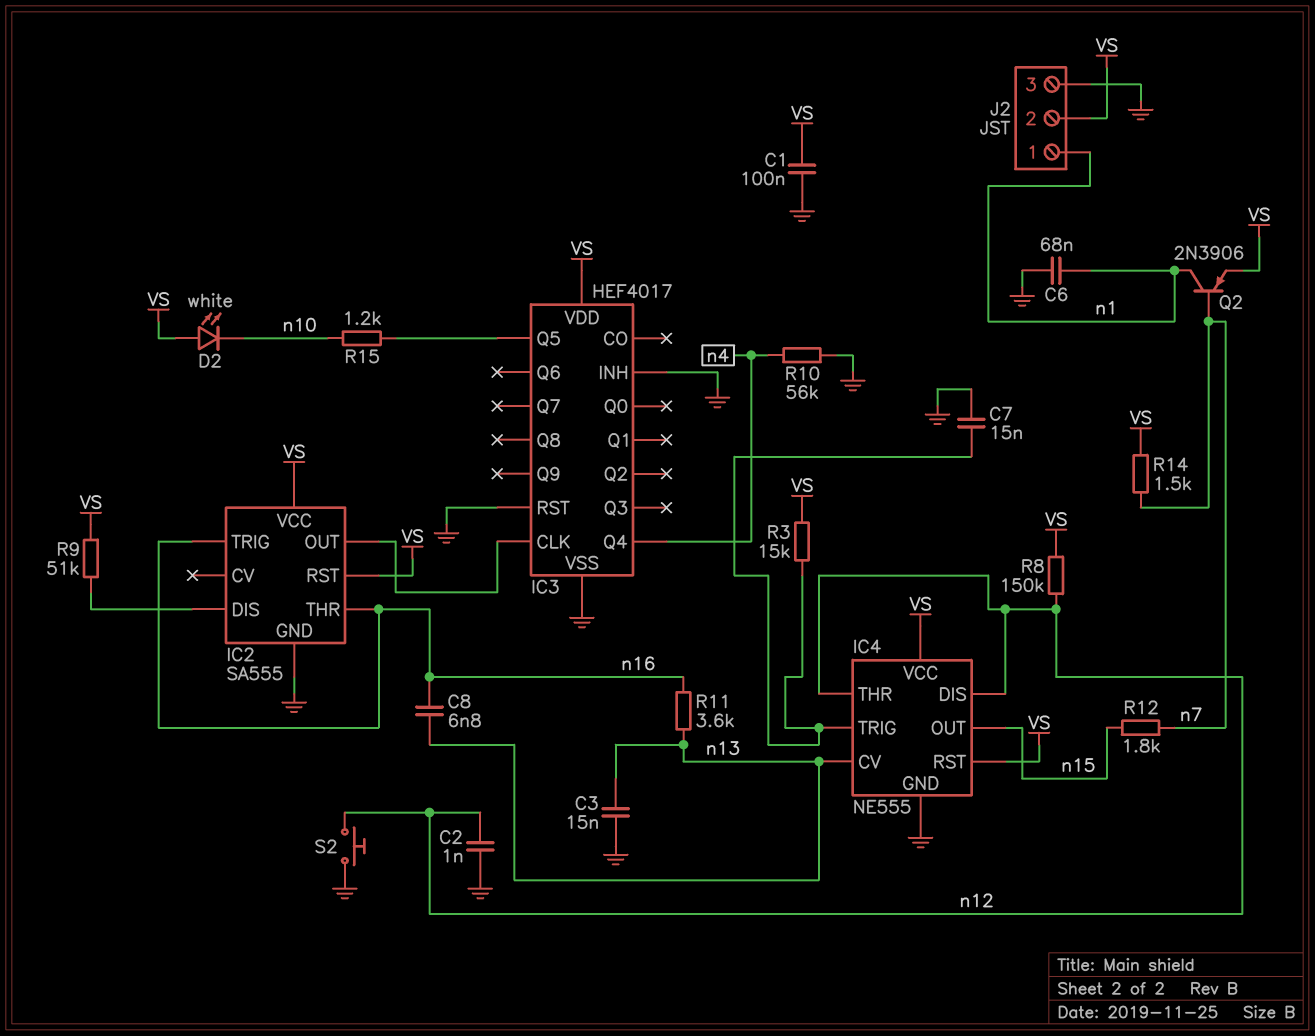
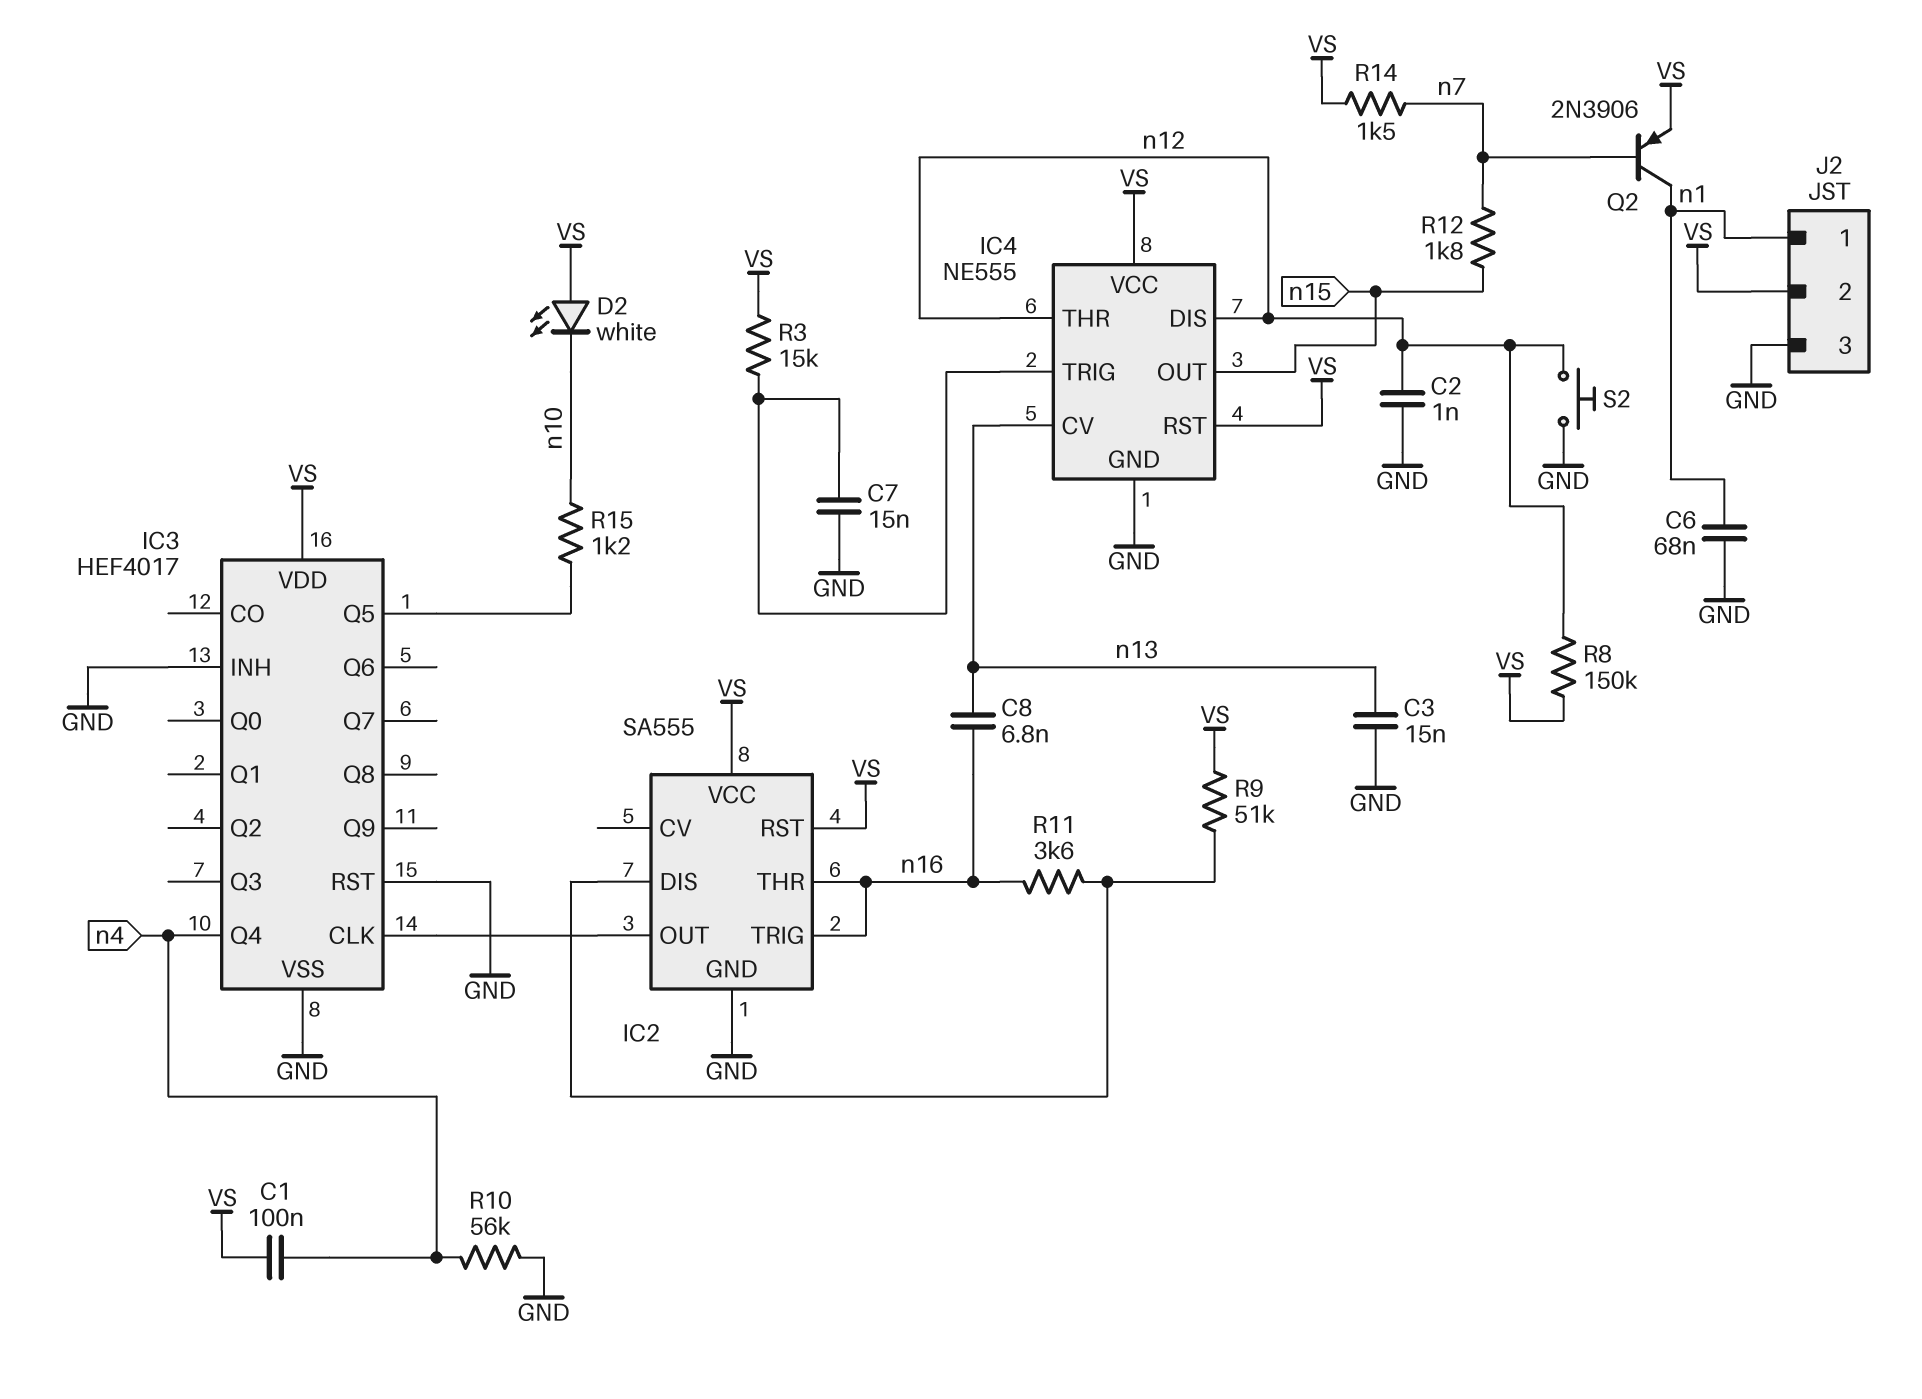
C1: 100nF (GND, VS) -> 100nF (VS, n4)
R11: 3.6k (n13, n16) -> 3.6k (IC2/DIS, n16)

